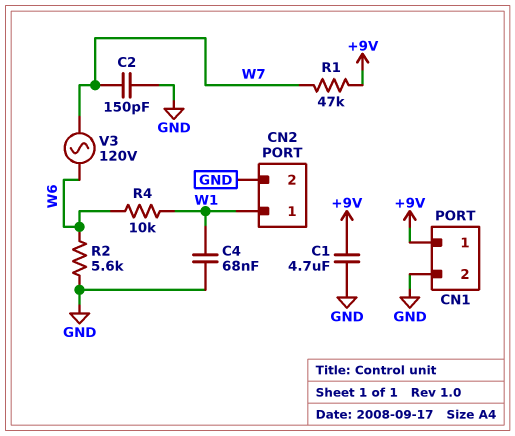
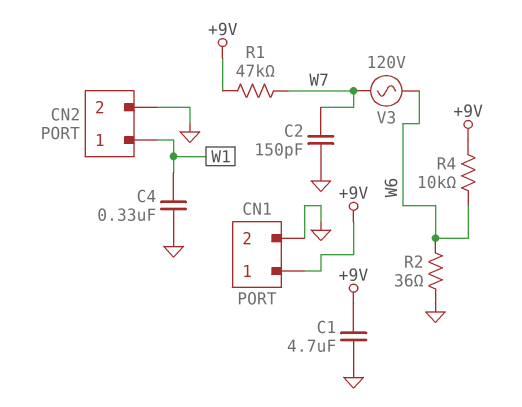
C4: 68nF (GND, W1) -> 330nF (GND, W1)
R2: 5.6k (GND, W6) -> 36 (GND, W6)
R4: 10k (W1, W6) -> 10k (+9V, W6)

